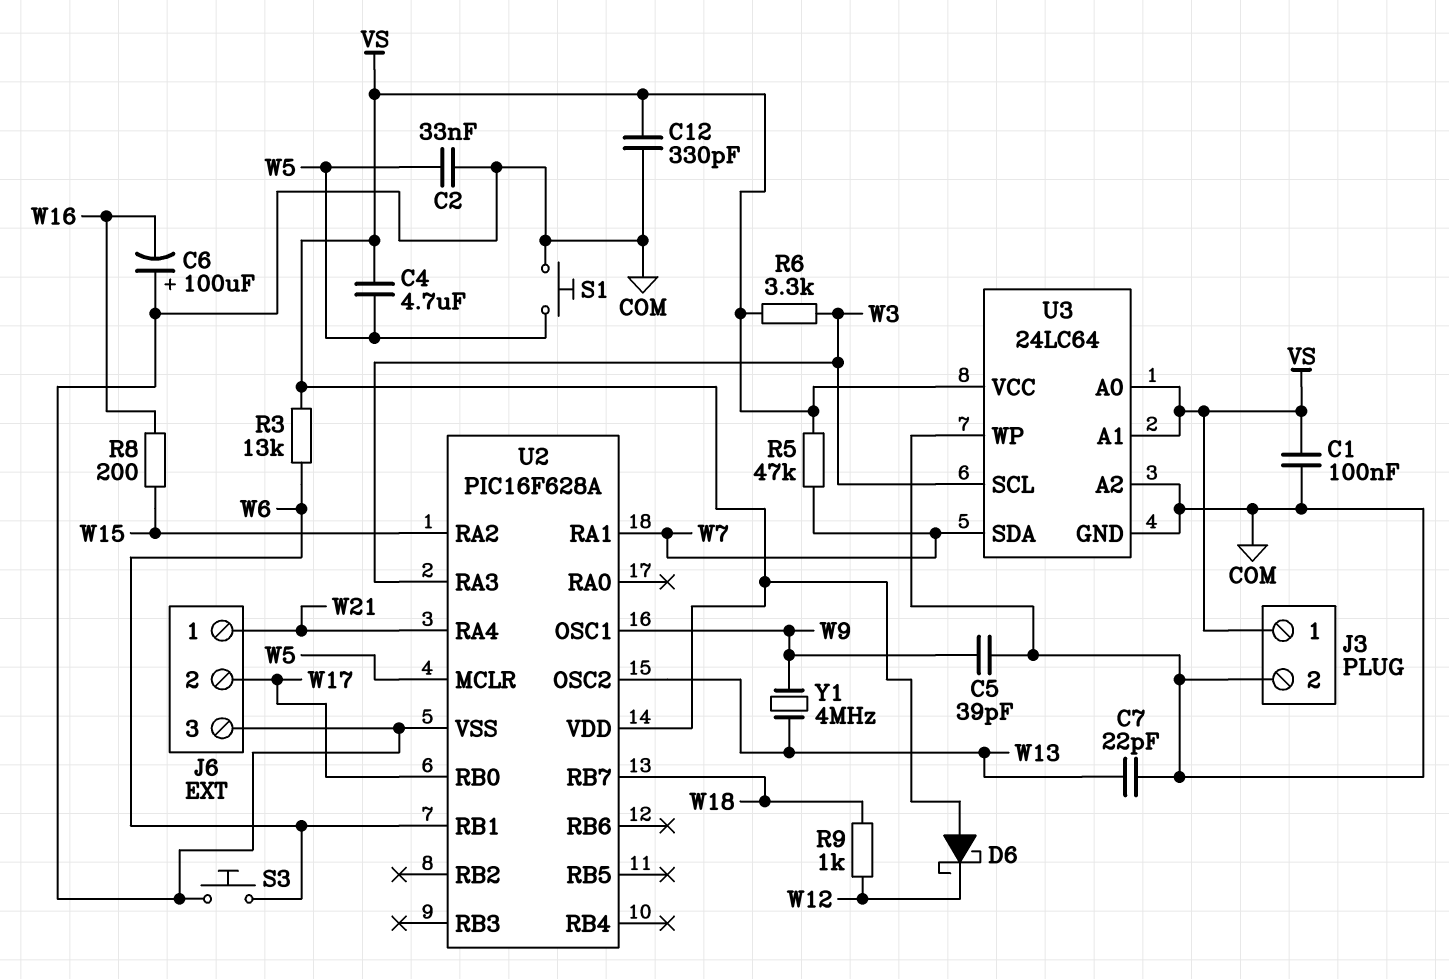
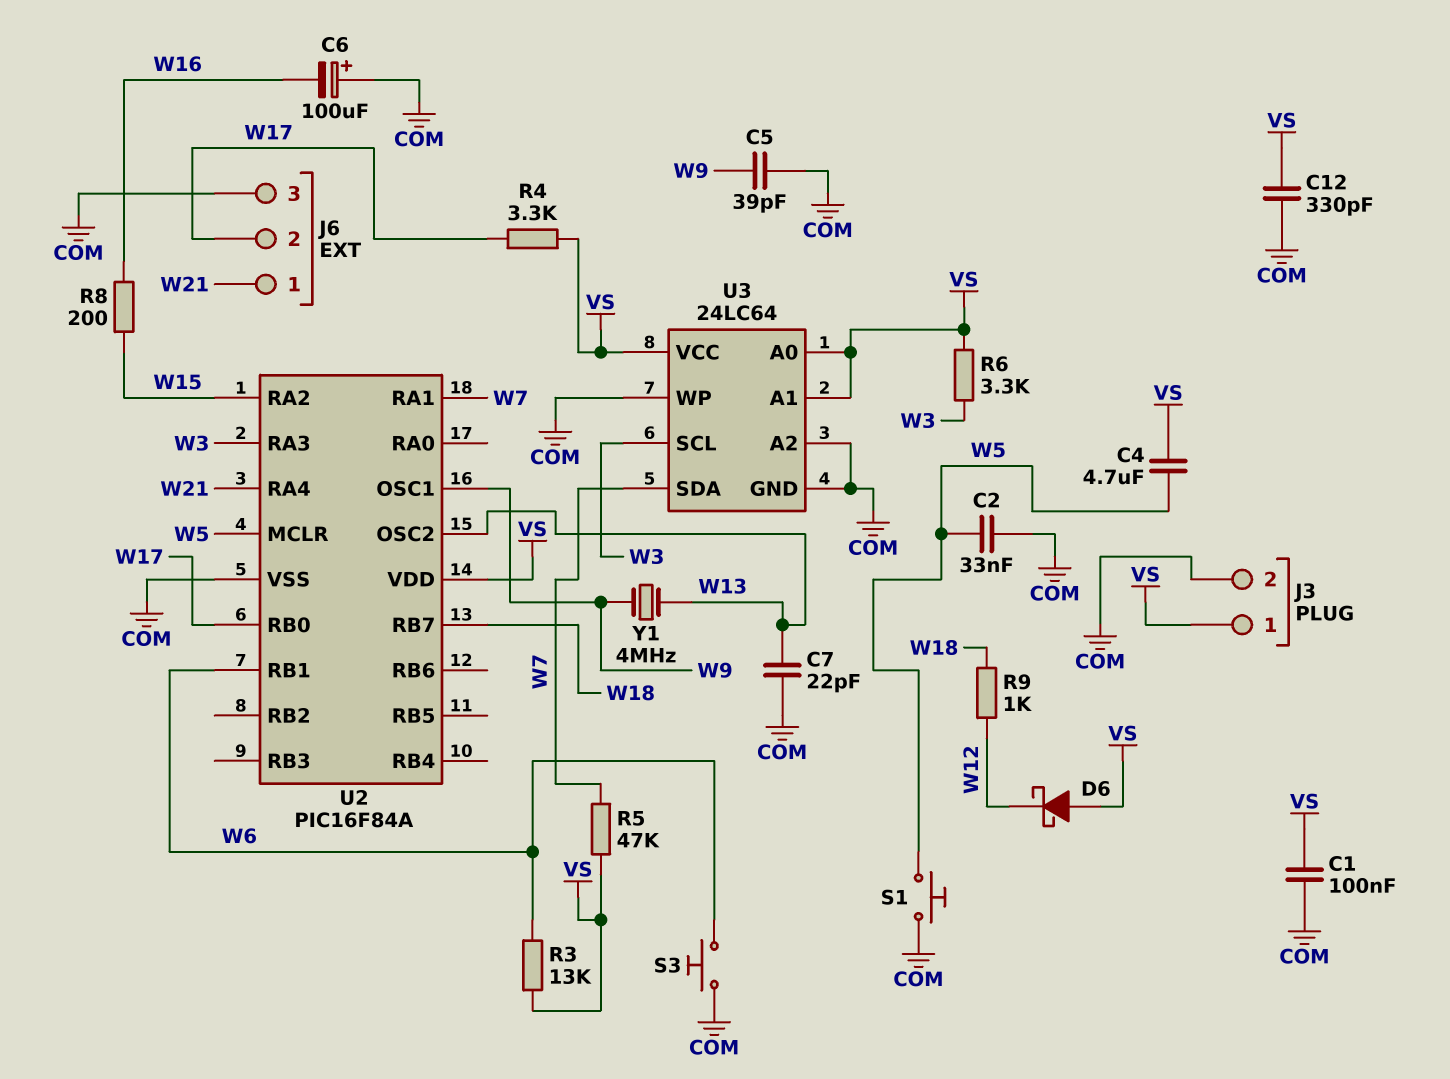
R4: none -> 3.3k (VS, W17)
U2: PIC16F628A -> PIC16F84A

